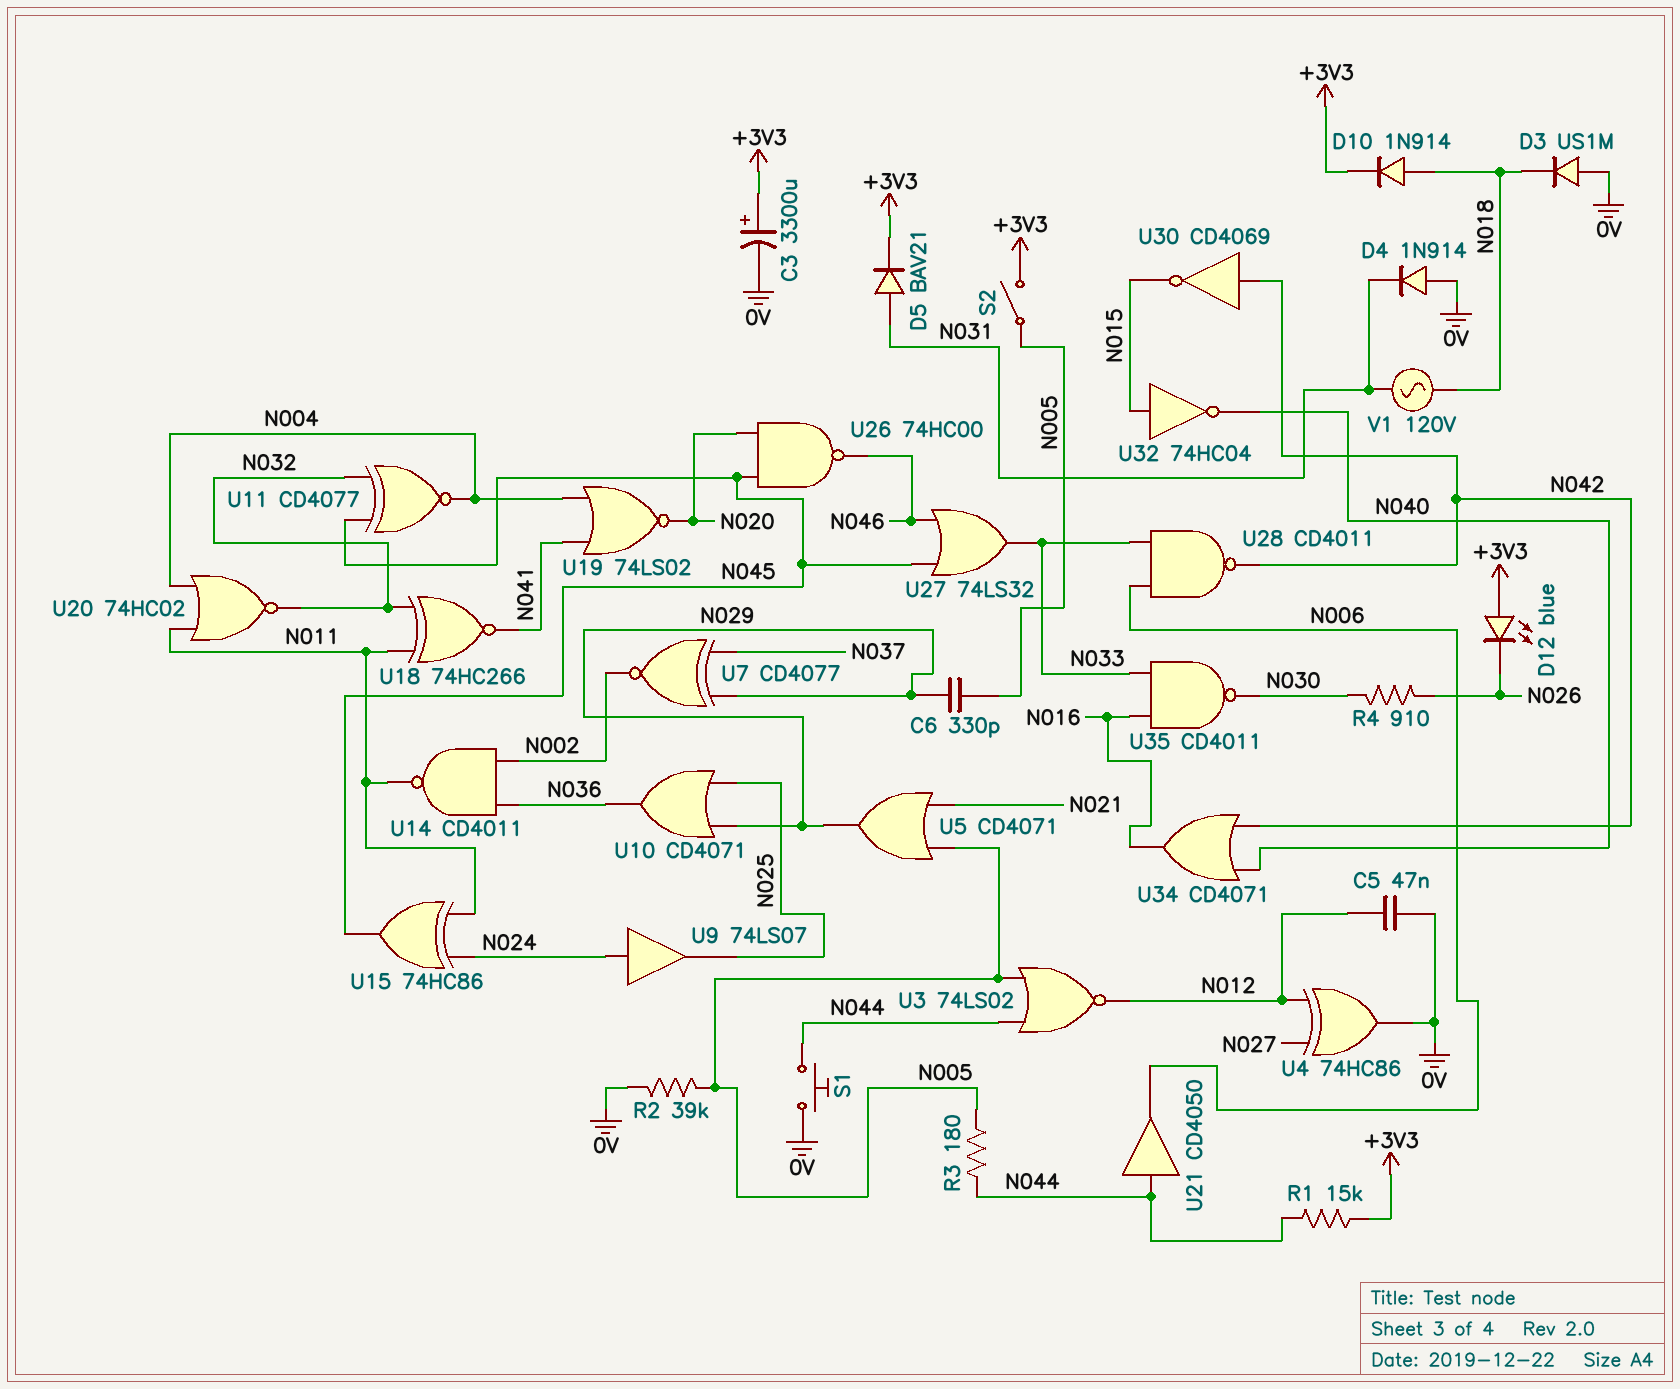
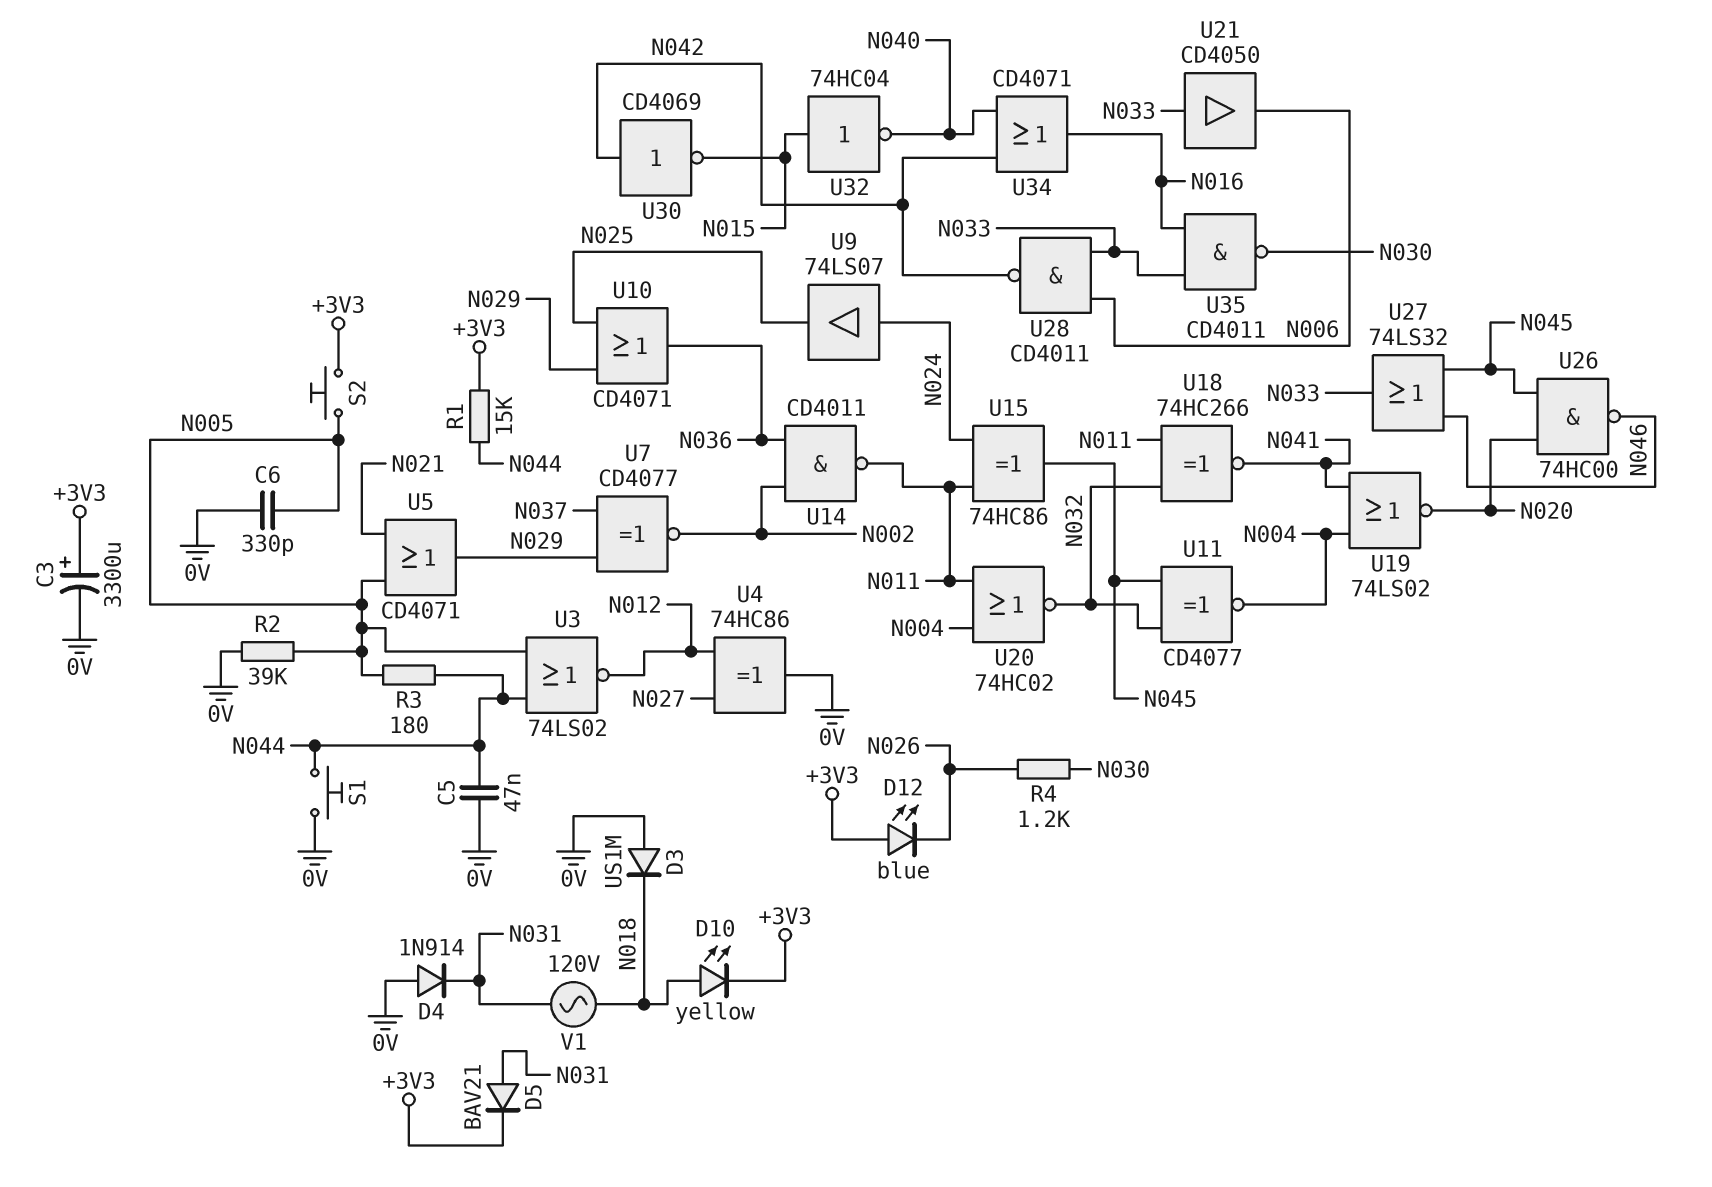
C5: 47nF (0V, N012) -> 47nF (0V, N044)
C6: 330pF (N005, N029) -> 330pF (0V, N005)
D10: diode 1N914 (A N018, K +3V3) -> LED yellow (A N018, K +3V3)
R4: 910 (N026, N030) -> 1.2k (N026, N030)
S2: switch (+3V3, N005) -> button (+3V3, N005)
U21: buffer CD4050 (in N044, out N006) -> buffer CD4050 (in N033, out N006)

